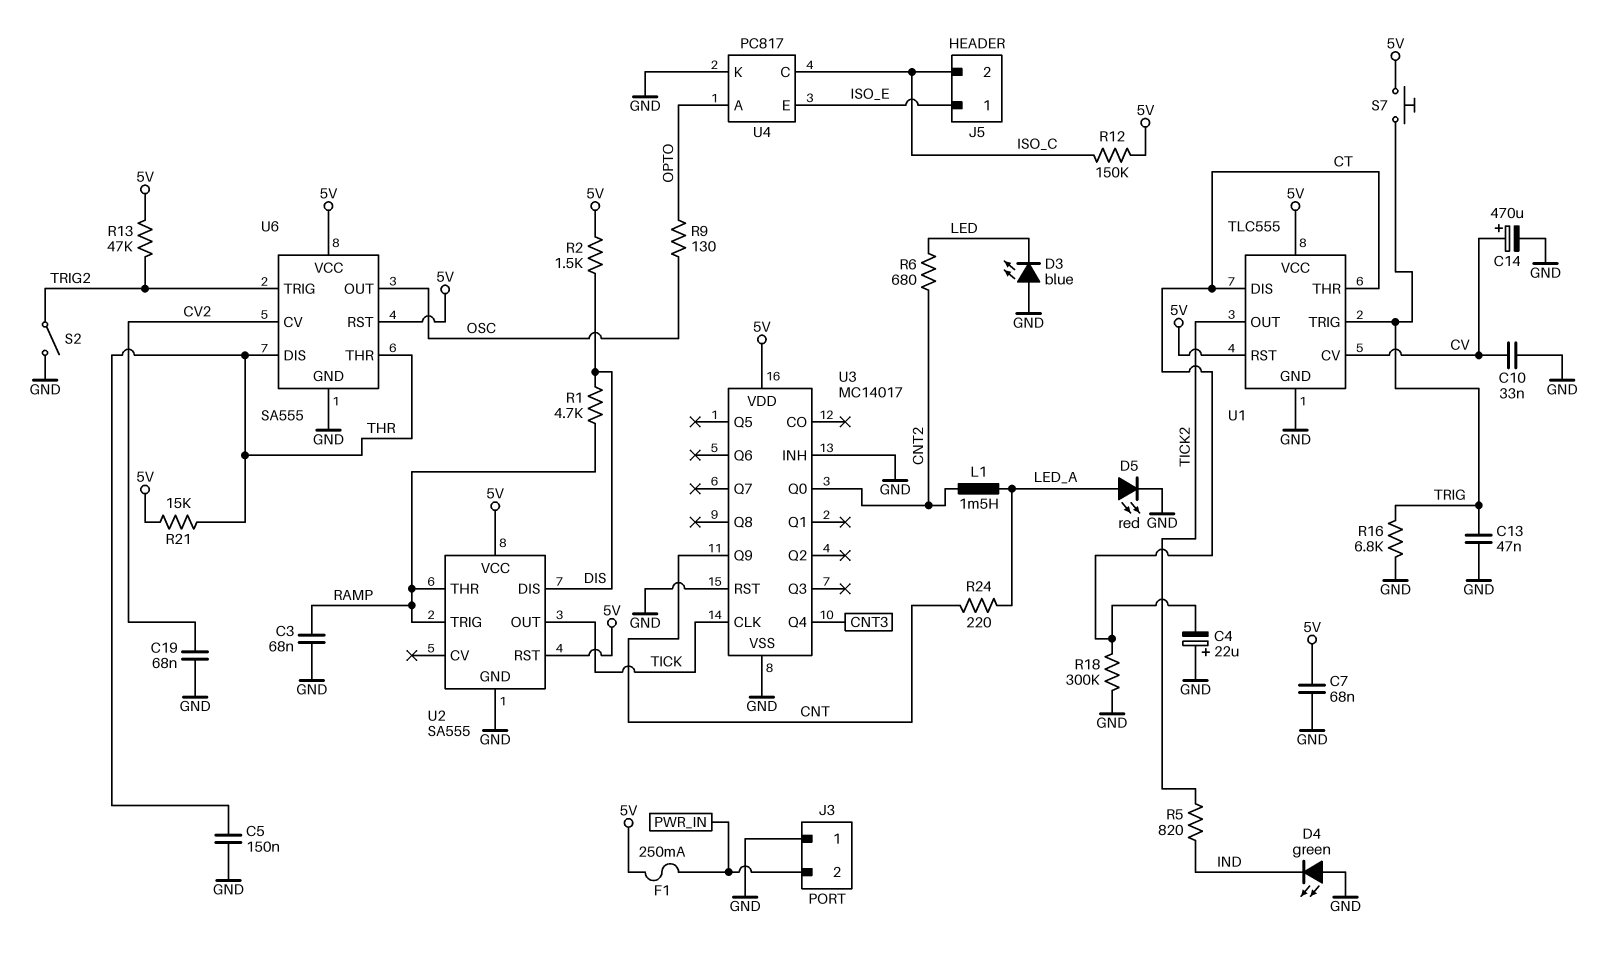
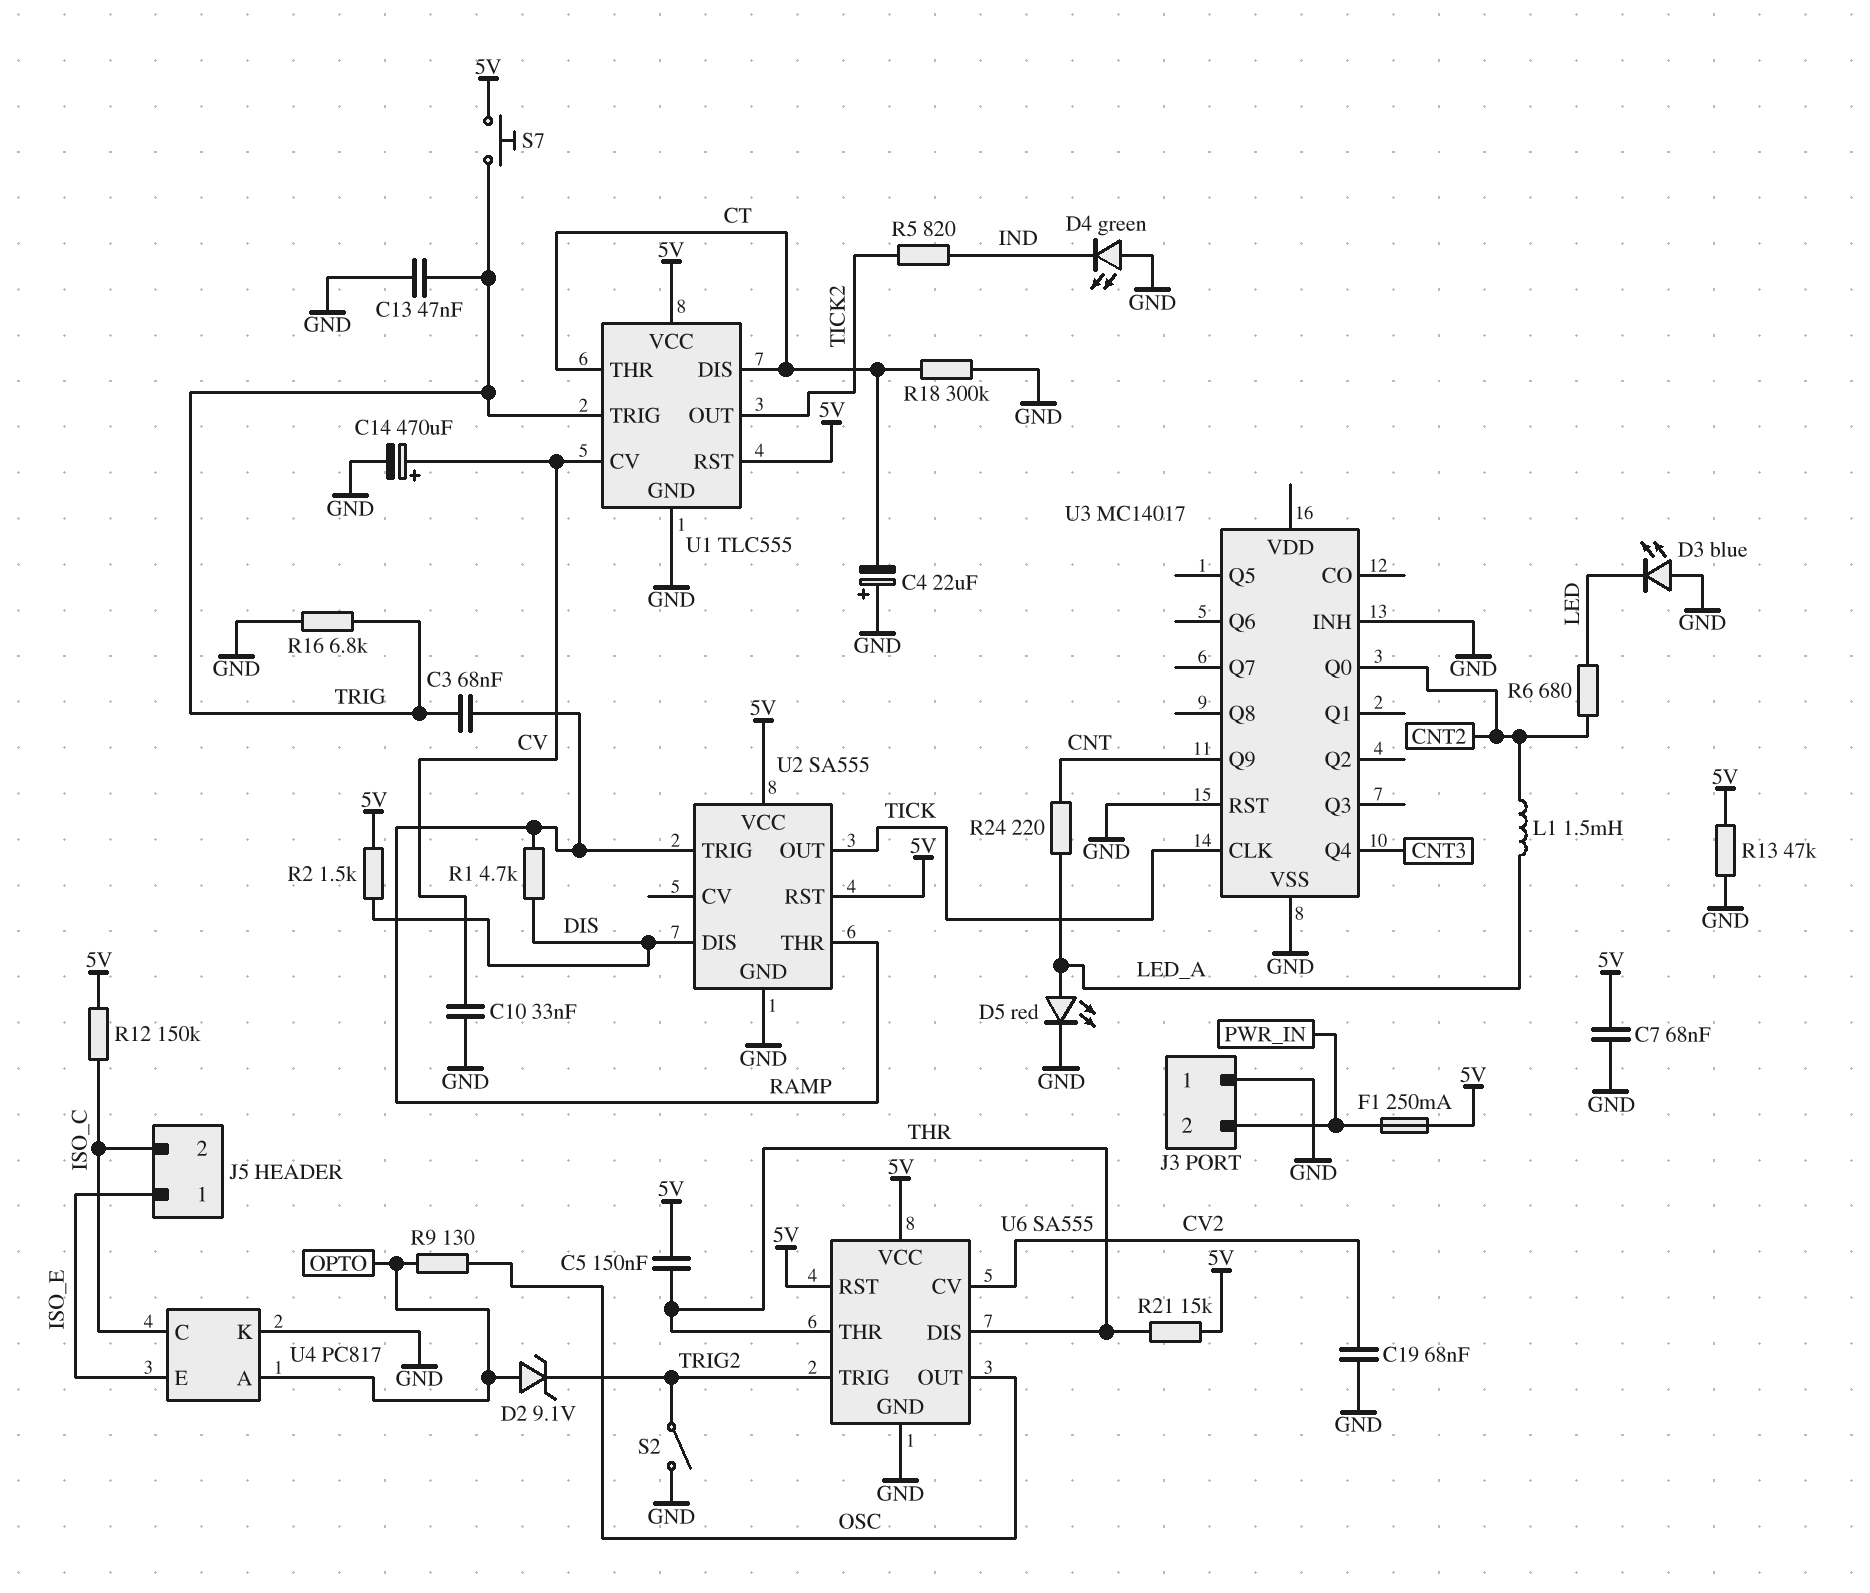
C3: 68nF (GND, RAMP) -> 68nF (RAMP, TRIG)
C5: 150nF (GND, THR) -> 150nF (5V, THR)
D2: none -> zener 9.1V (A OPTO, K TRIG2)
R13: 47k (5V, TRIG2) -> 47k (5V, GND)
U3 pin VDD: 5V -> none

